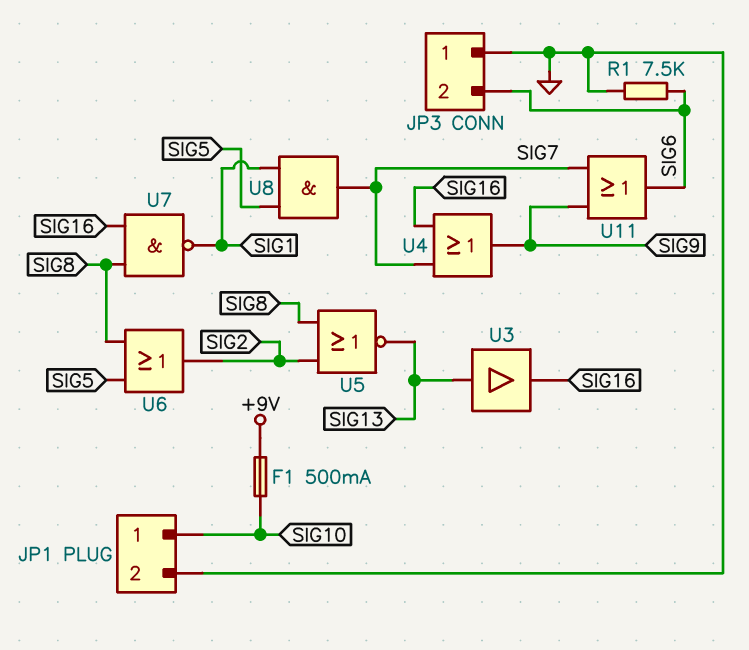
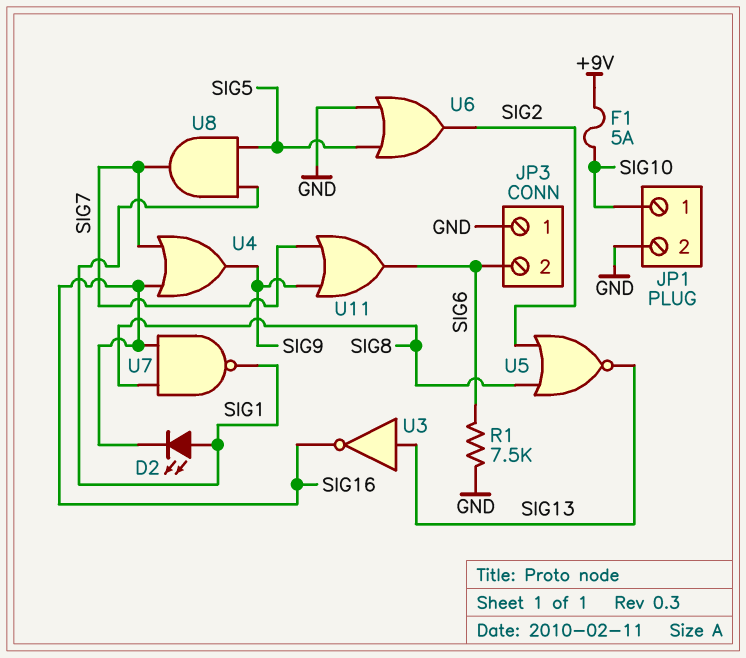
D2: none -> LED (A SIG1, K SIG16)
F1: 500mA (+9V, SIG10) -> 5A (+9V, SIG10)
U3: buffer (in SIG13, out SIG16) -> NOT (in SIG13, out SIG16)
U6: OR (in SIG5, in SIG8, out SIG2) -> OR (in GND, in SIG5, out SIG2)

